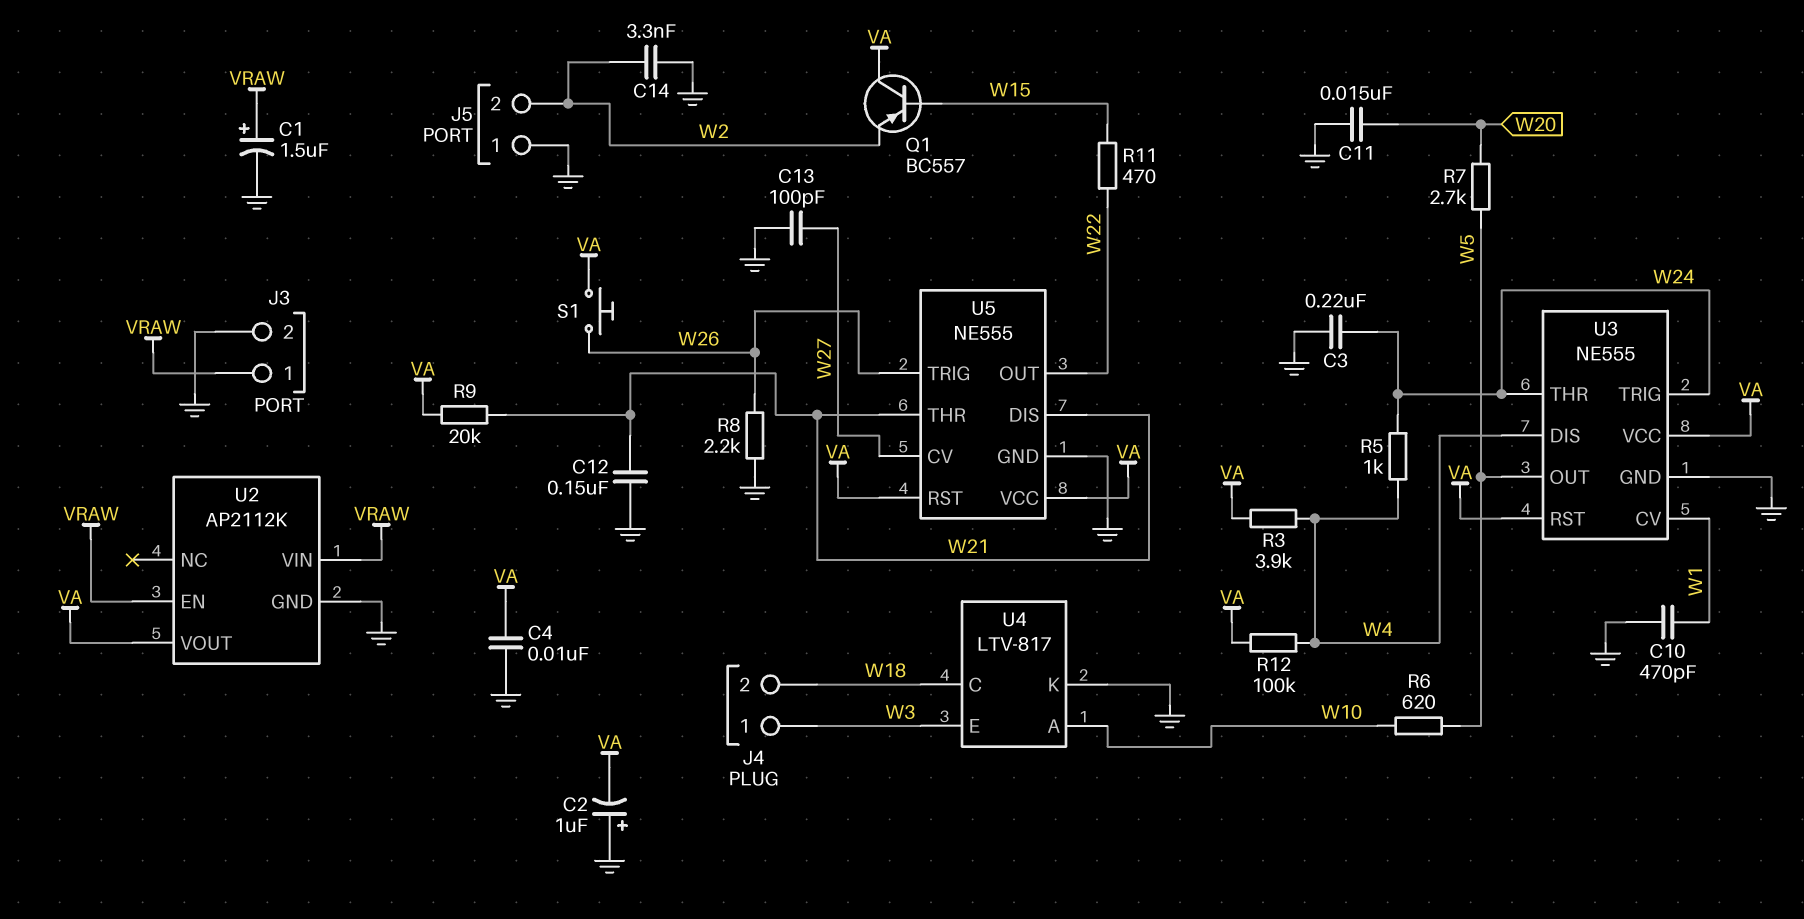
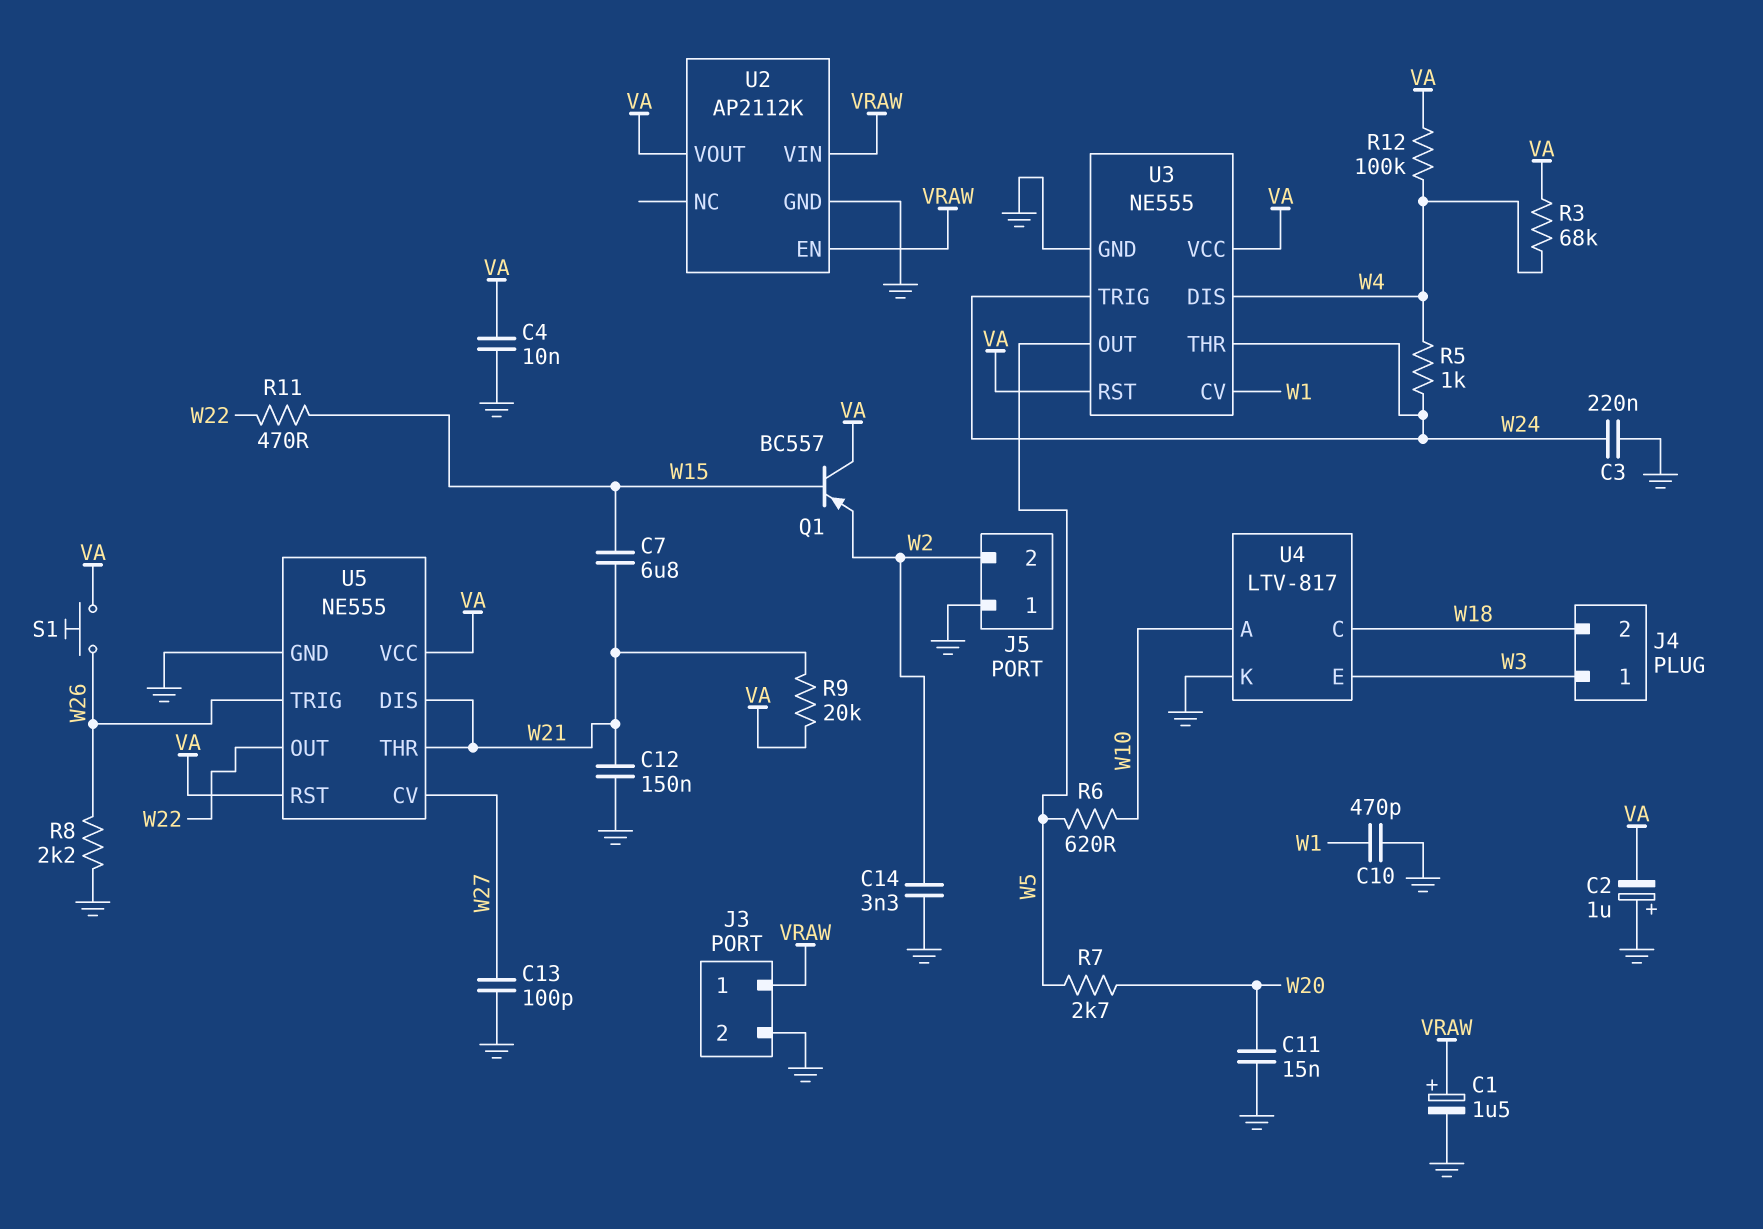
C7: none -> 6.8uF (W15, W21)
R3: 3.9k (VA, W4) -> 68k (VA, W4)

